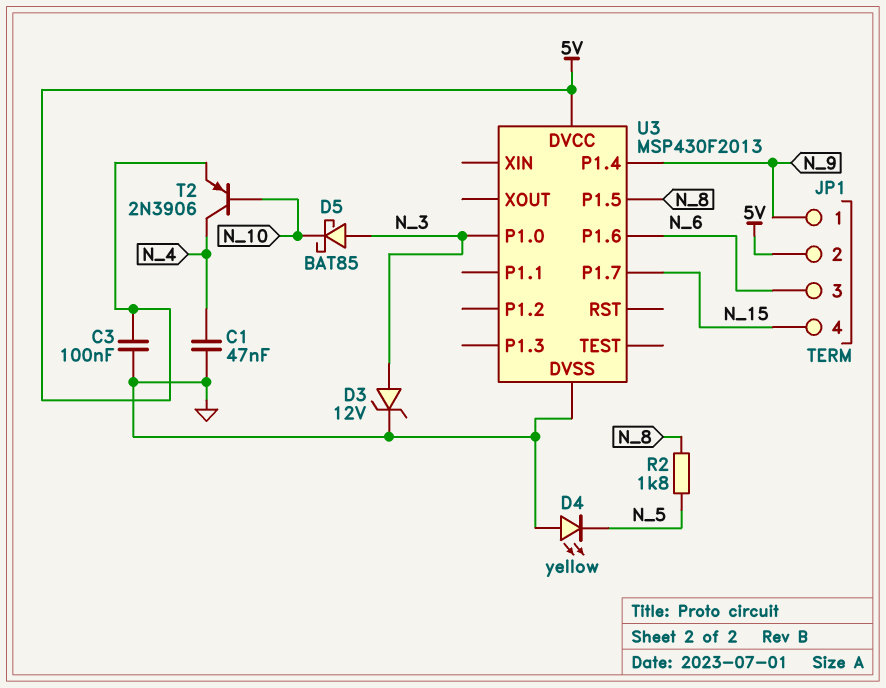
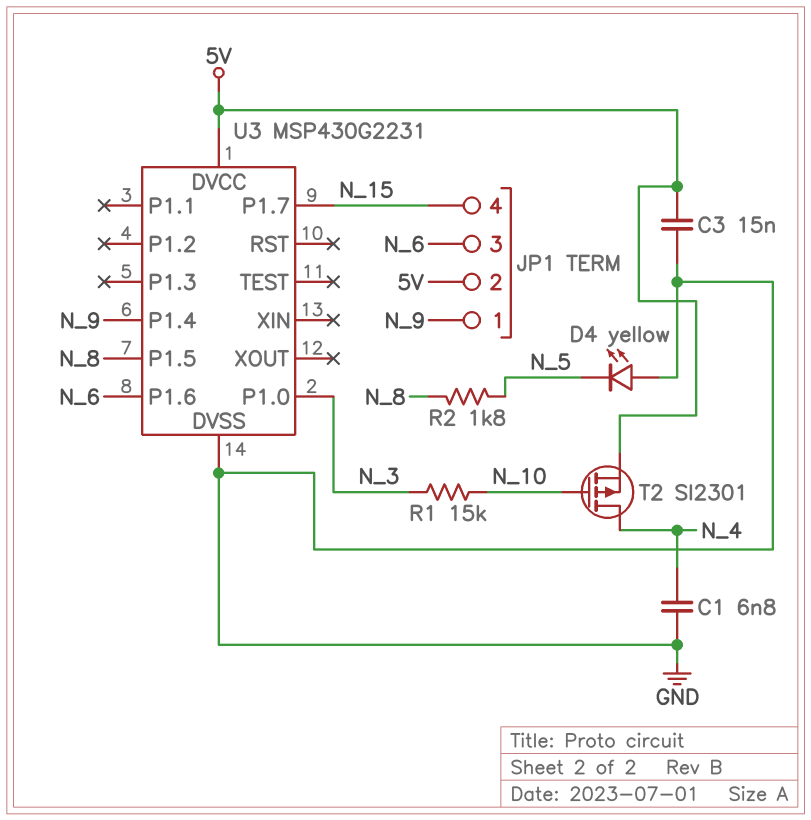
C1: 47nF (GND, N_4) -> 6.8nF (GND, N_4)
C3: 100nF (5V, GND) -> 15nF (5V, GND)
D3: zener 12V (A N_3, K GND) -> none
D5: schottky BAT85 (A N_3, K N_10) -> none
R1: none -> 15k (N_3, N_10)
T2: PNP 2N3906 (B N_10, C N_4, E 5V) -> PMOS SI2301 (G N_10, D N_4, S 5V)
U3: MSP430F2013 -> MSP430G2231

